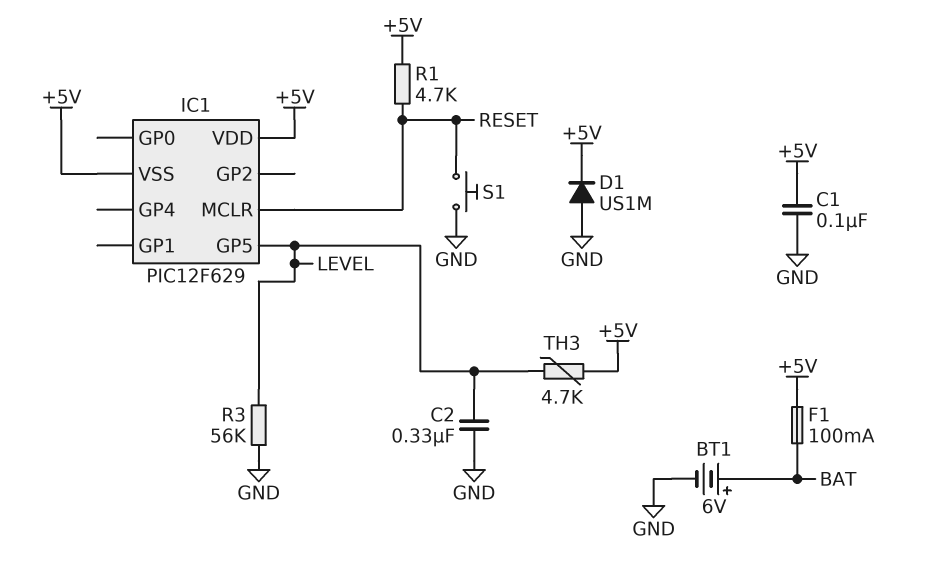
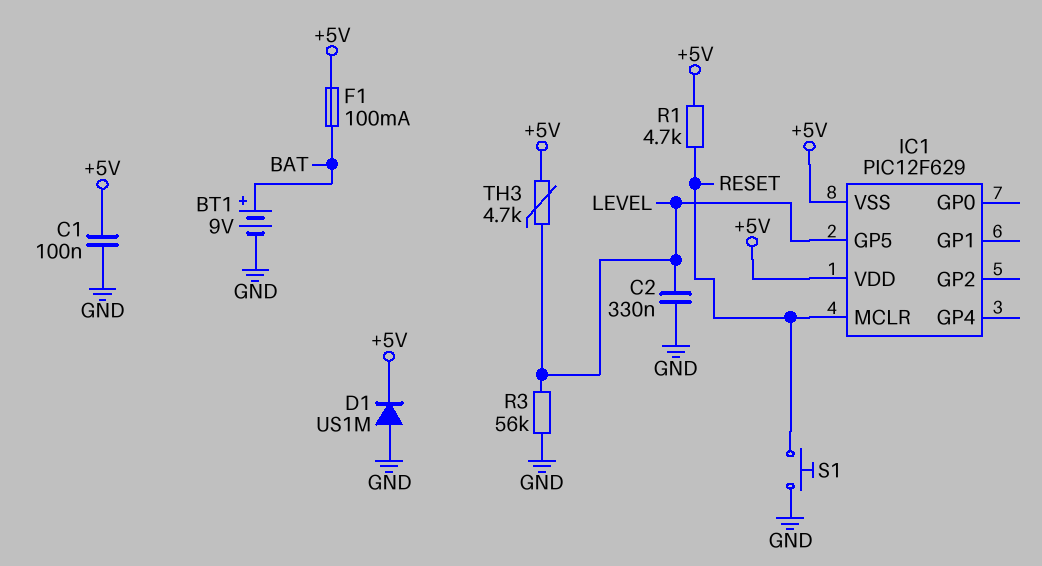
BT1: 6V (plus BAT, minus GND) -> 9V (plus BAT, minus GND)

